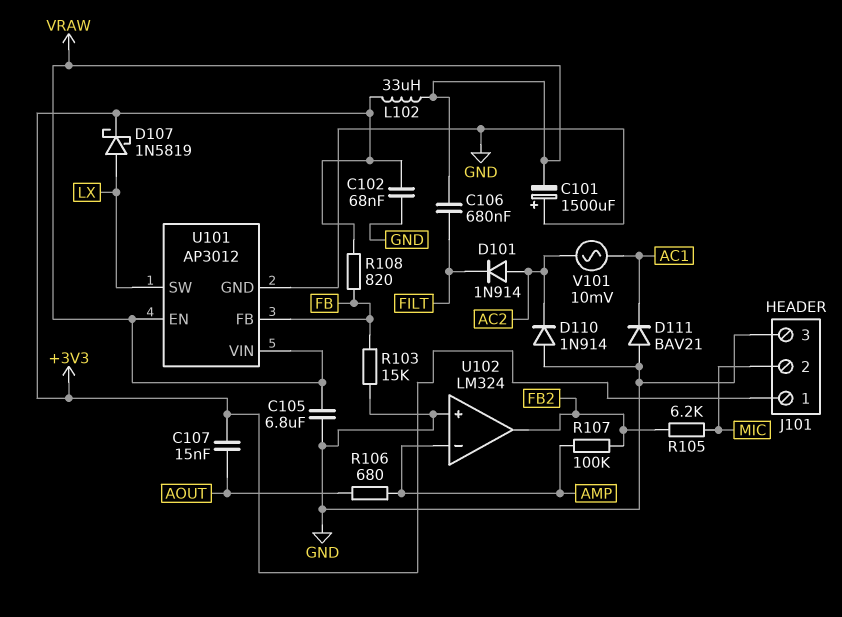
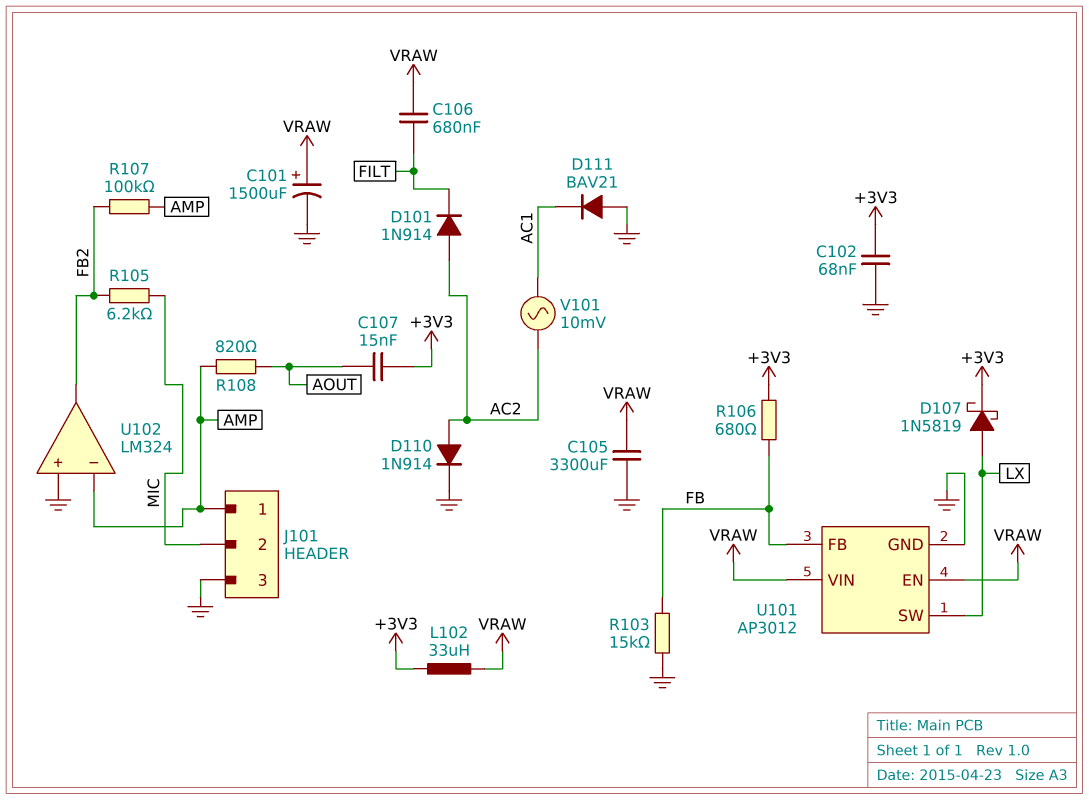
C101: 1500uF (plus GND, minus VRAW) -> 1500uF (plus VRAW, minus GND)
C105: 6.8uF (GND, VRAW) -> 3300uF (GND, VRAW)
D110: diode 1N914 (A GND, K AC2) -> diode 1N914 (A AC2, K GND)
J101 pin 1: +3V3 -> AMP
R106: 680 (AMP, AOUT) -> 680 (+3V3, FB)
R108: 820 (+3V3, FB) -> 820 (AMP, AOUT)

